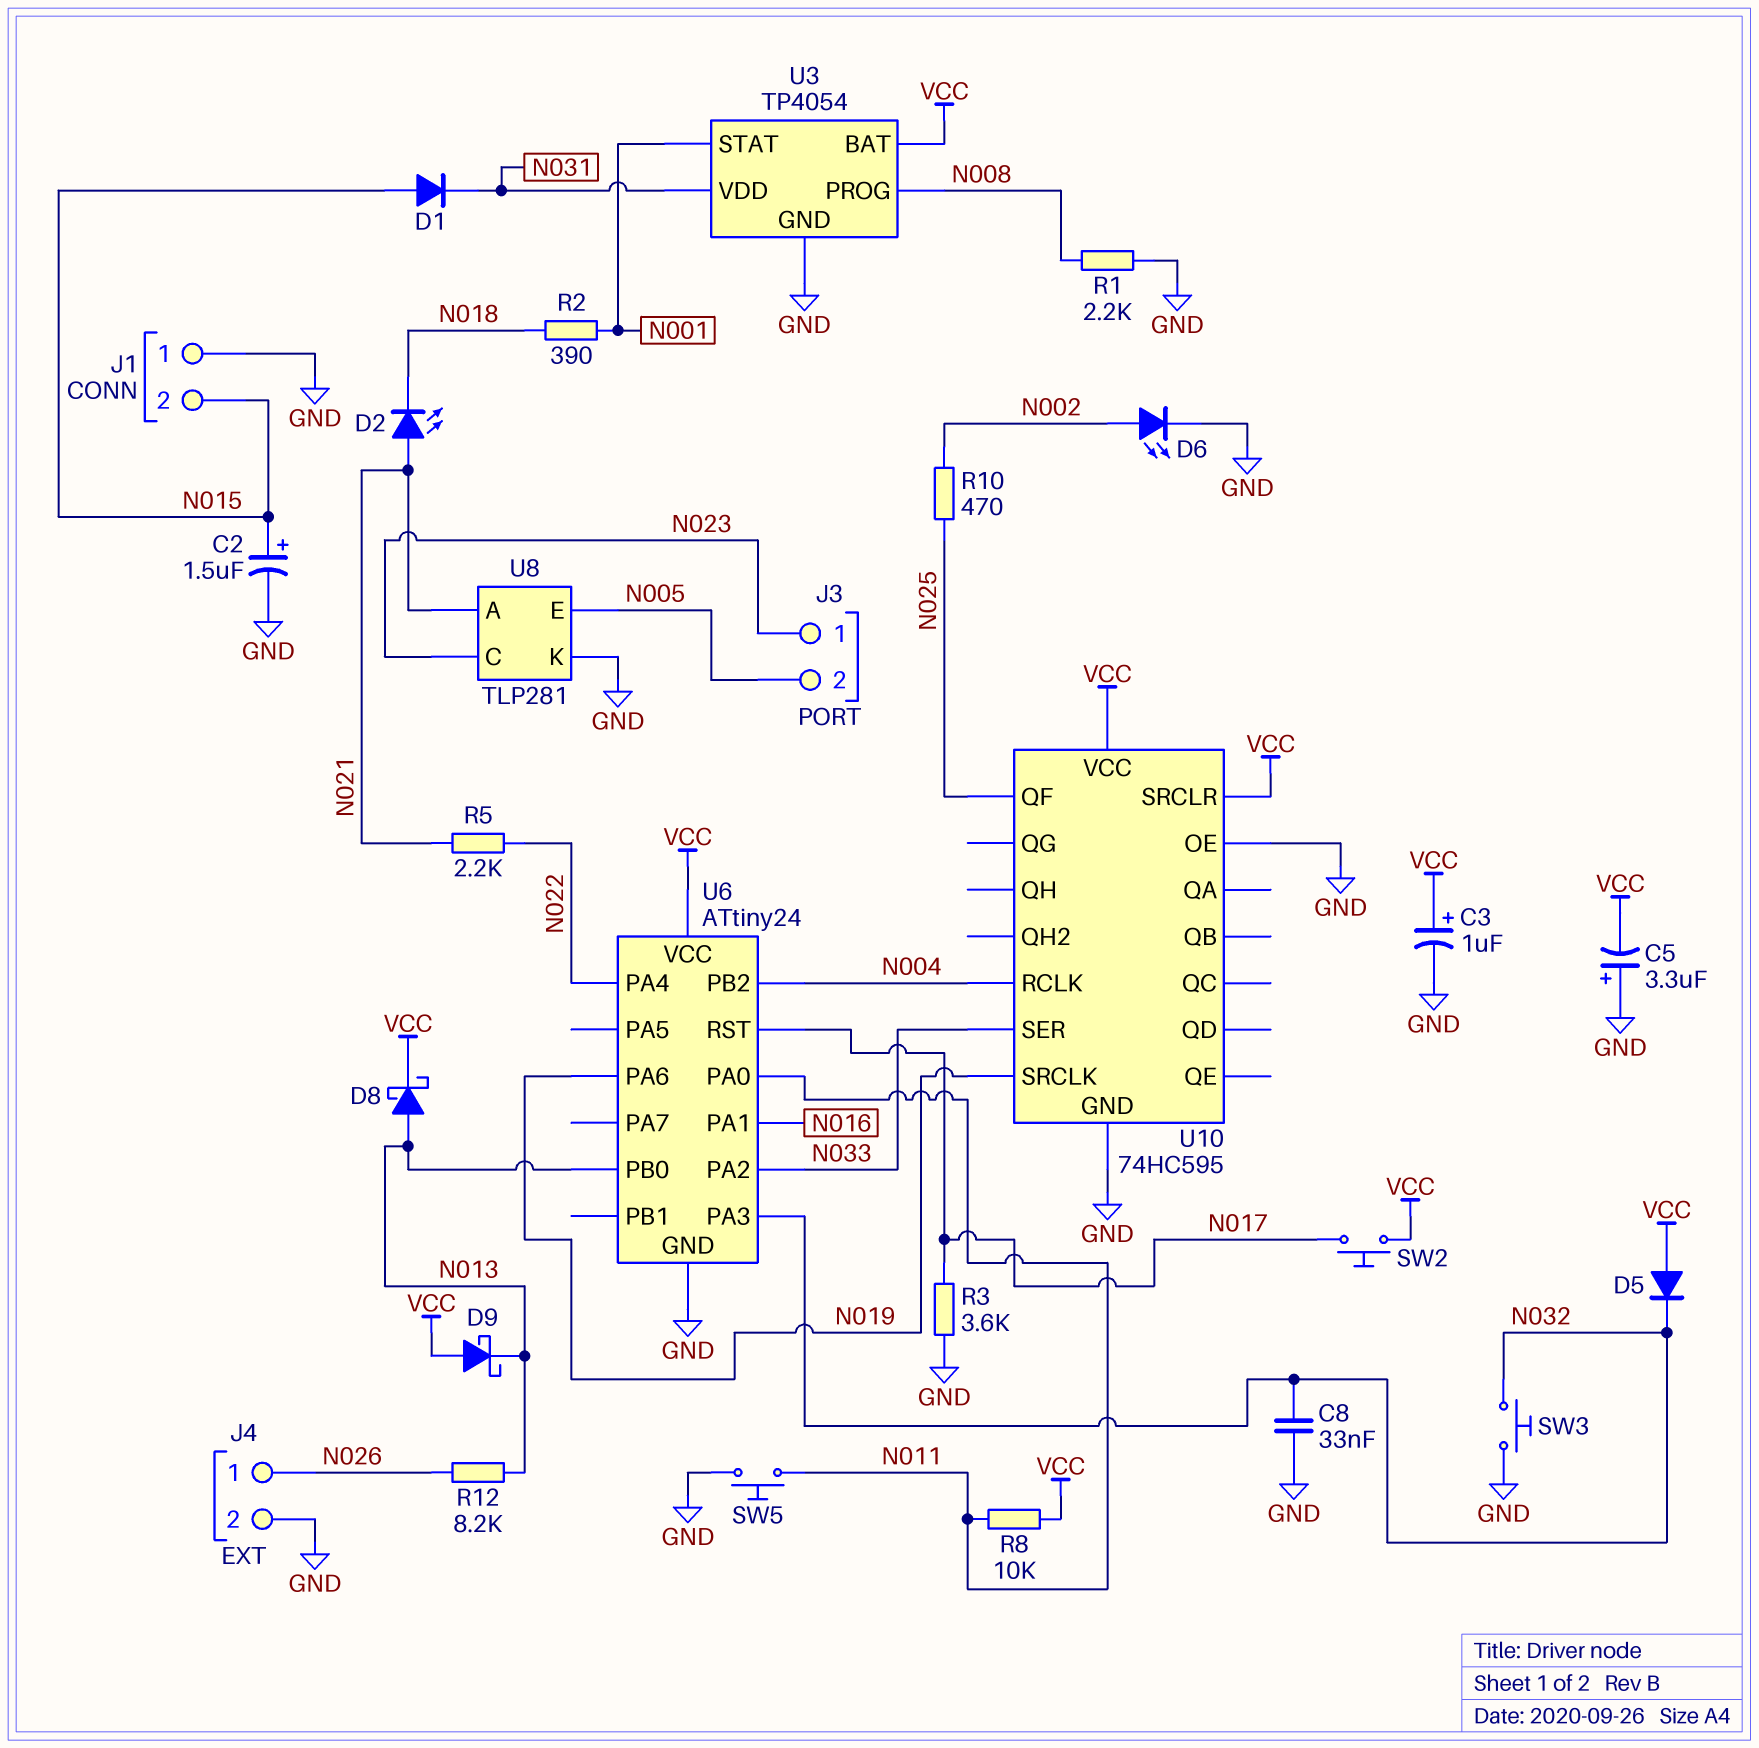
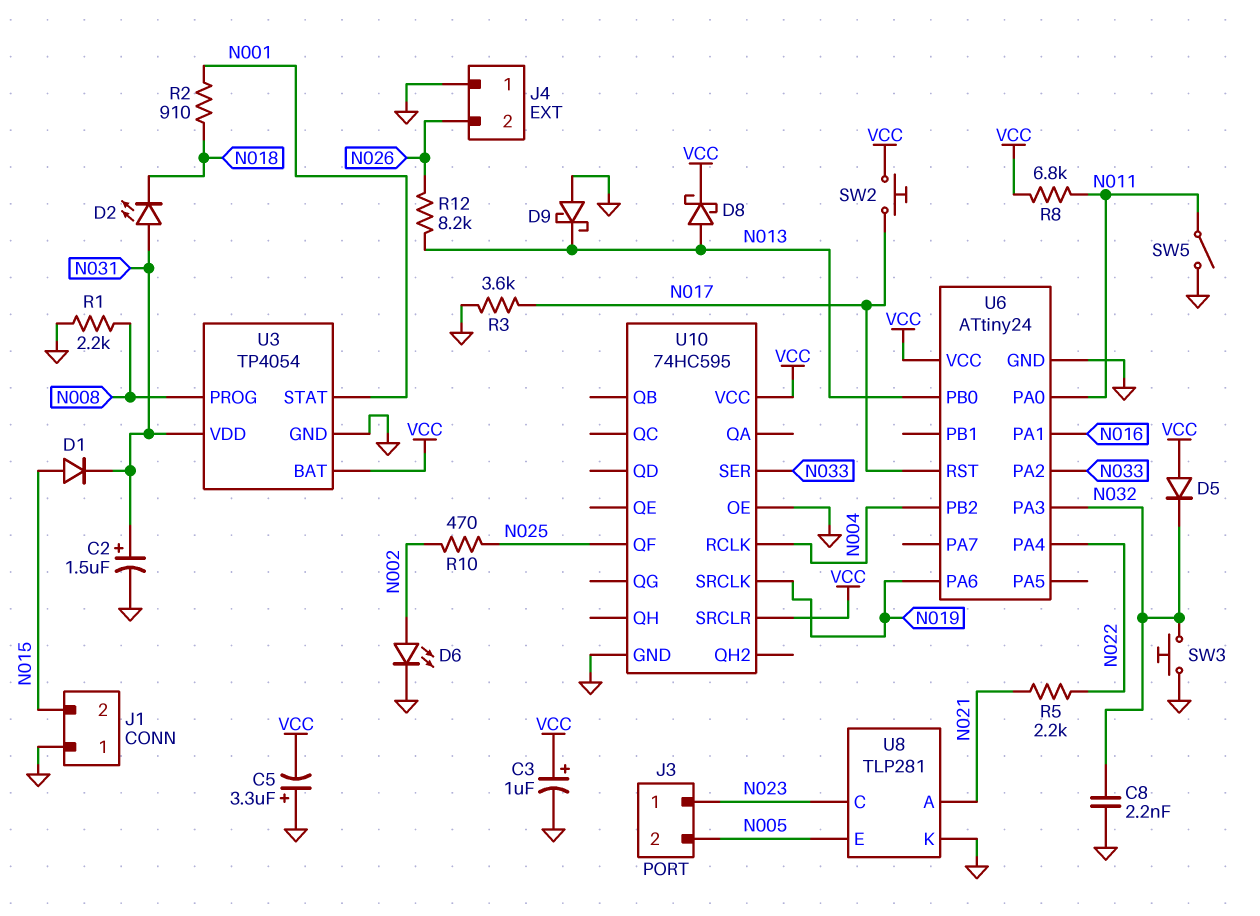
C2: 1.5uF (plus N015, minus GND) -> 1.5uF (plus N031, minus GND)
C8: 33nF (GND, N032) -> 2.2nF (GND, N032)
D2: LED (A N021, K N018) -> LED (A N031, K N018)
D9: schottky (A VCC, K N013) -> schottky (A GND, K N013)
J4 pin 1: N026 -> GND
J4 pin 2: GND -> N026
R2: 390 (N001, N018) -> 910 (N001, N018)
R8: 10k (N011, VCC) -> 6.8k (N011, VCC)
SW5: button (GND, N011) -> switch (GND, N011)

